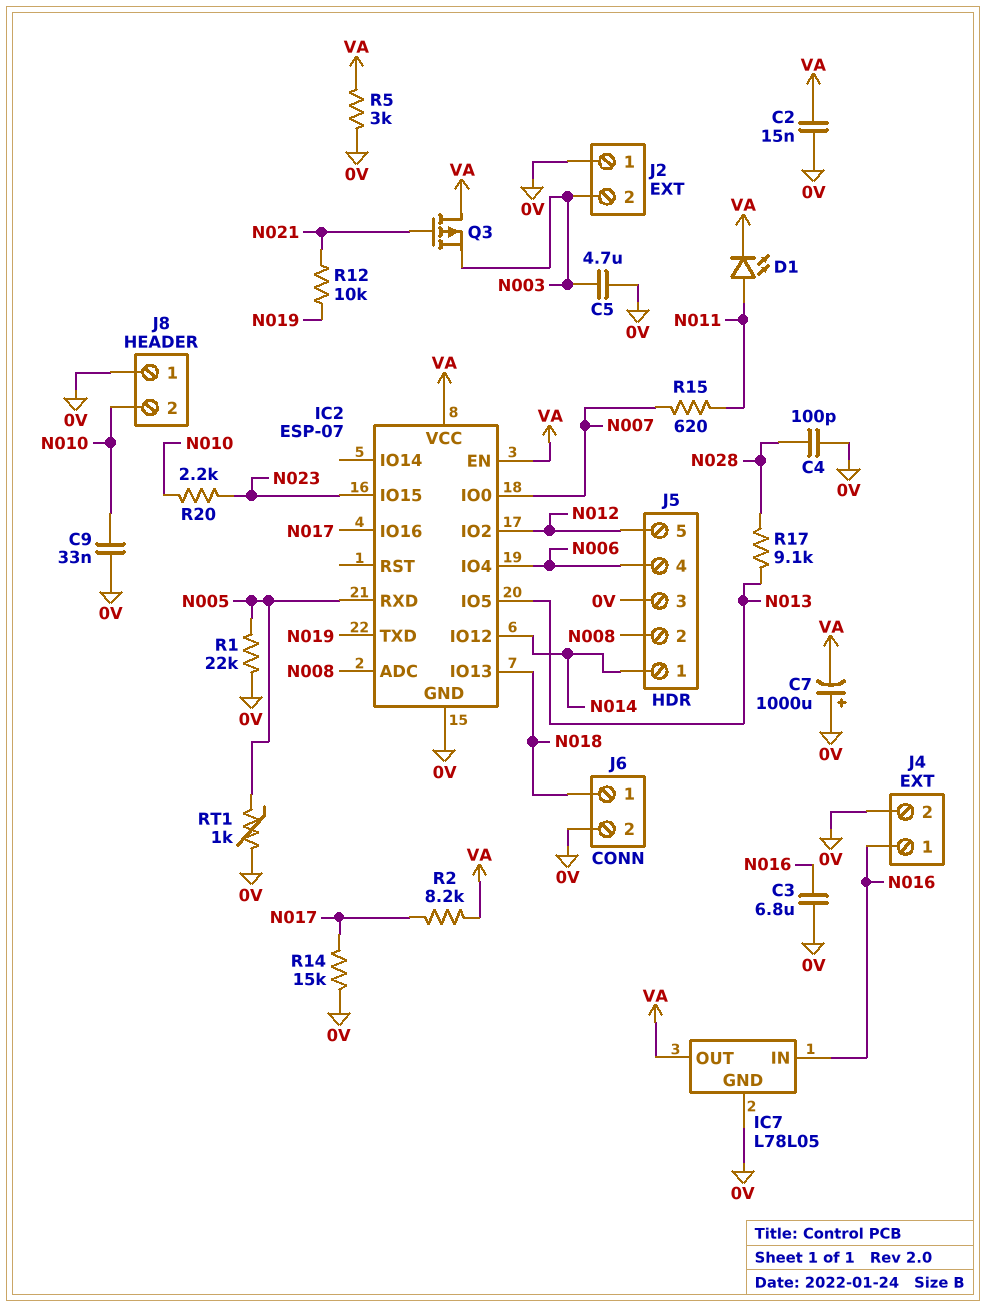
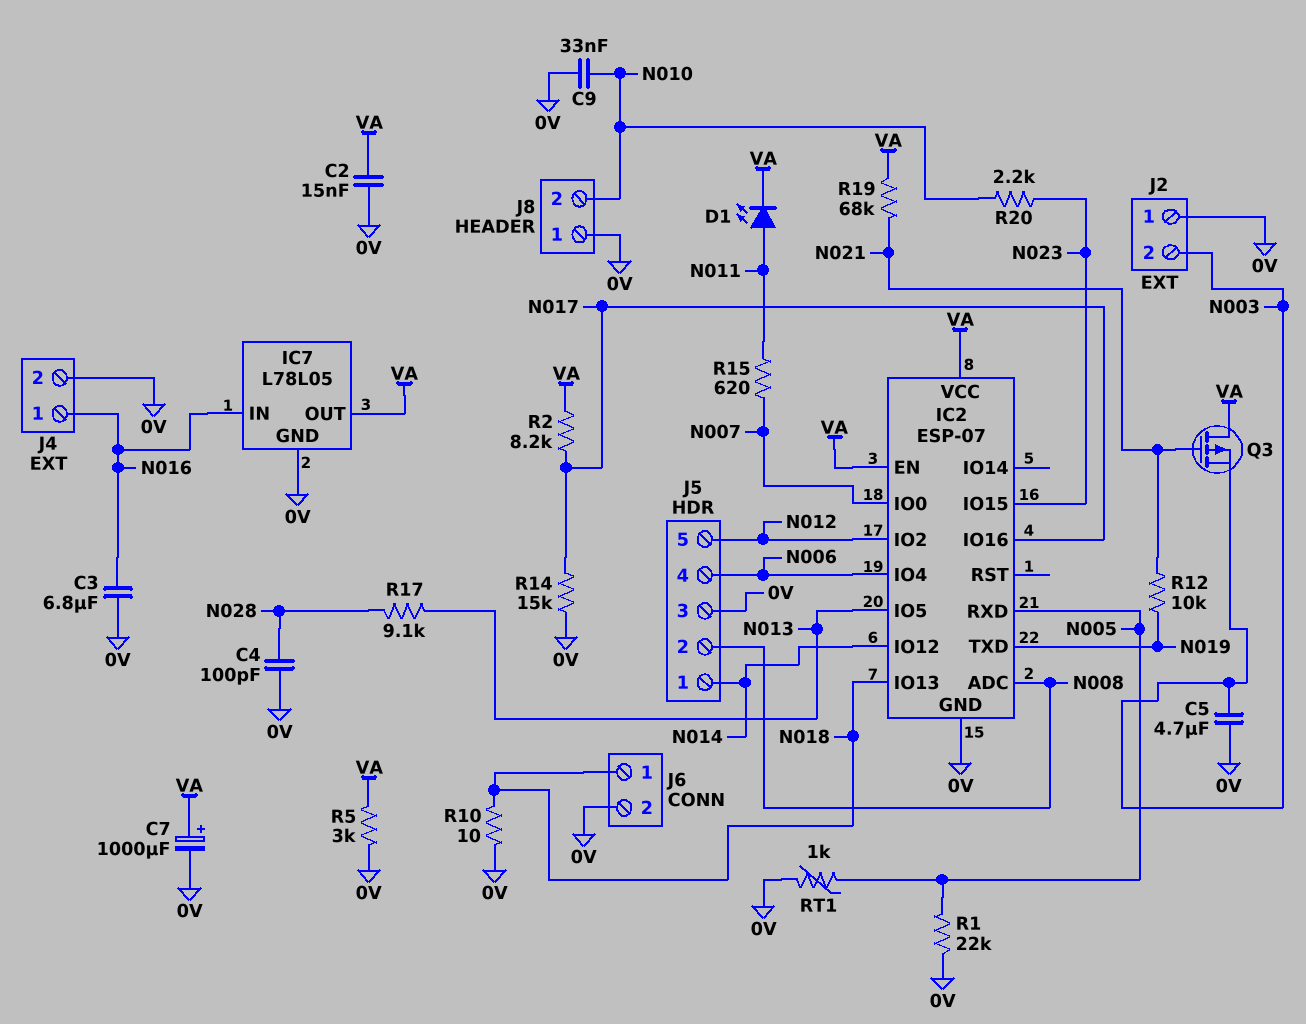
C7: 1000uF (plus 0V, minus VA) -> 1000uF (plus VA, minus 0V)
R10: none -> 10 (0V, N018)
R19: none -> 68k (N021, VA)

